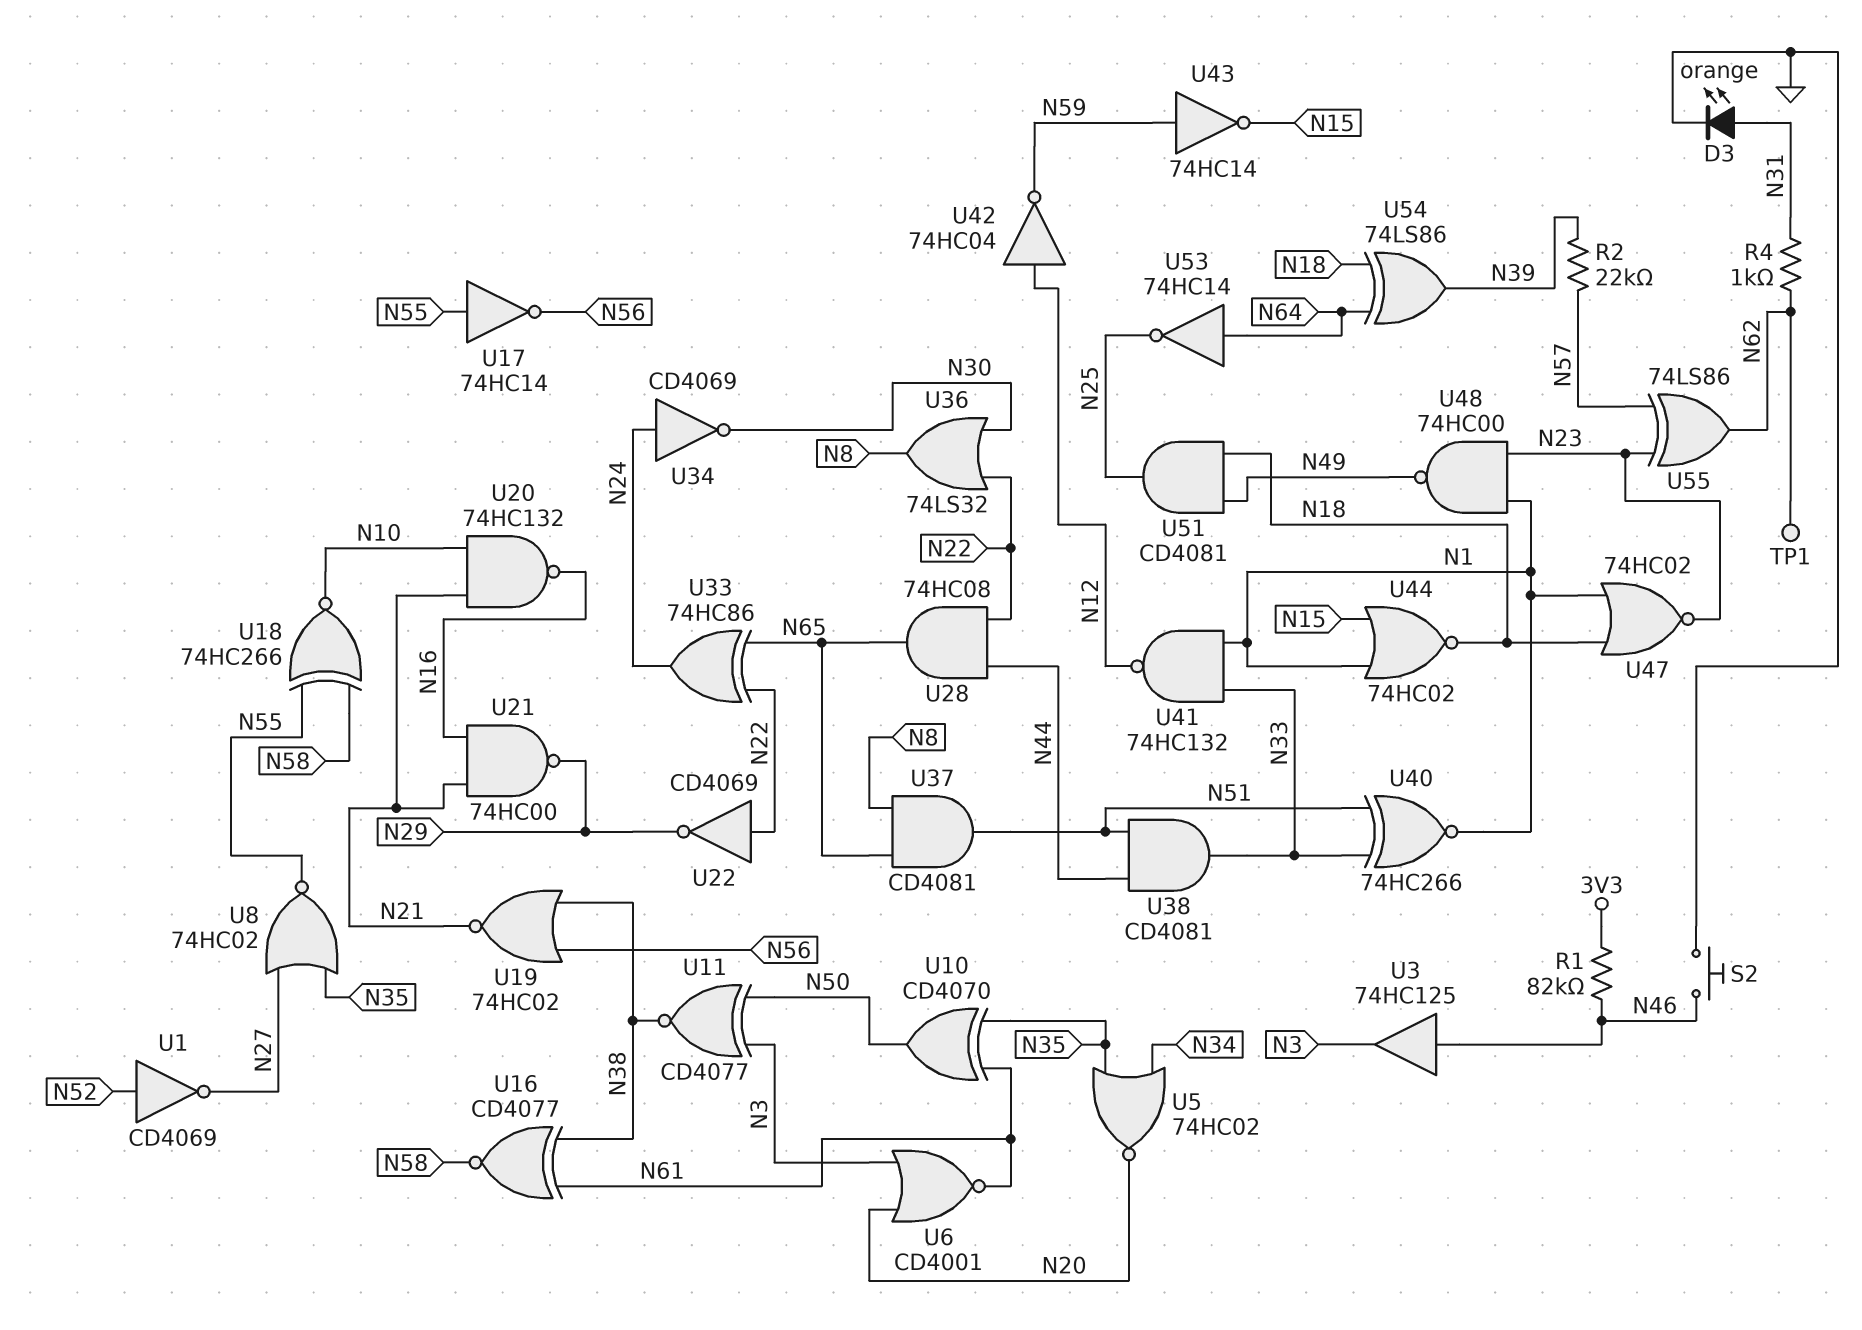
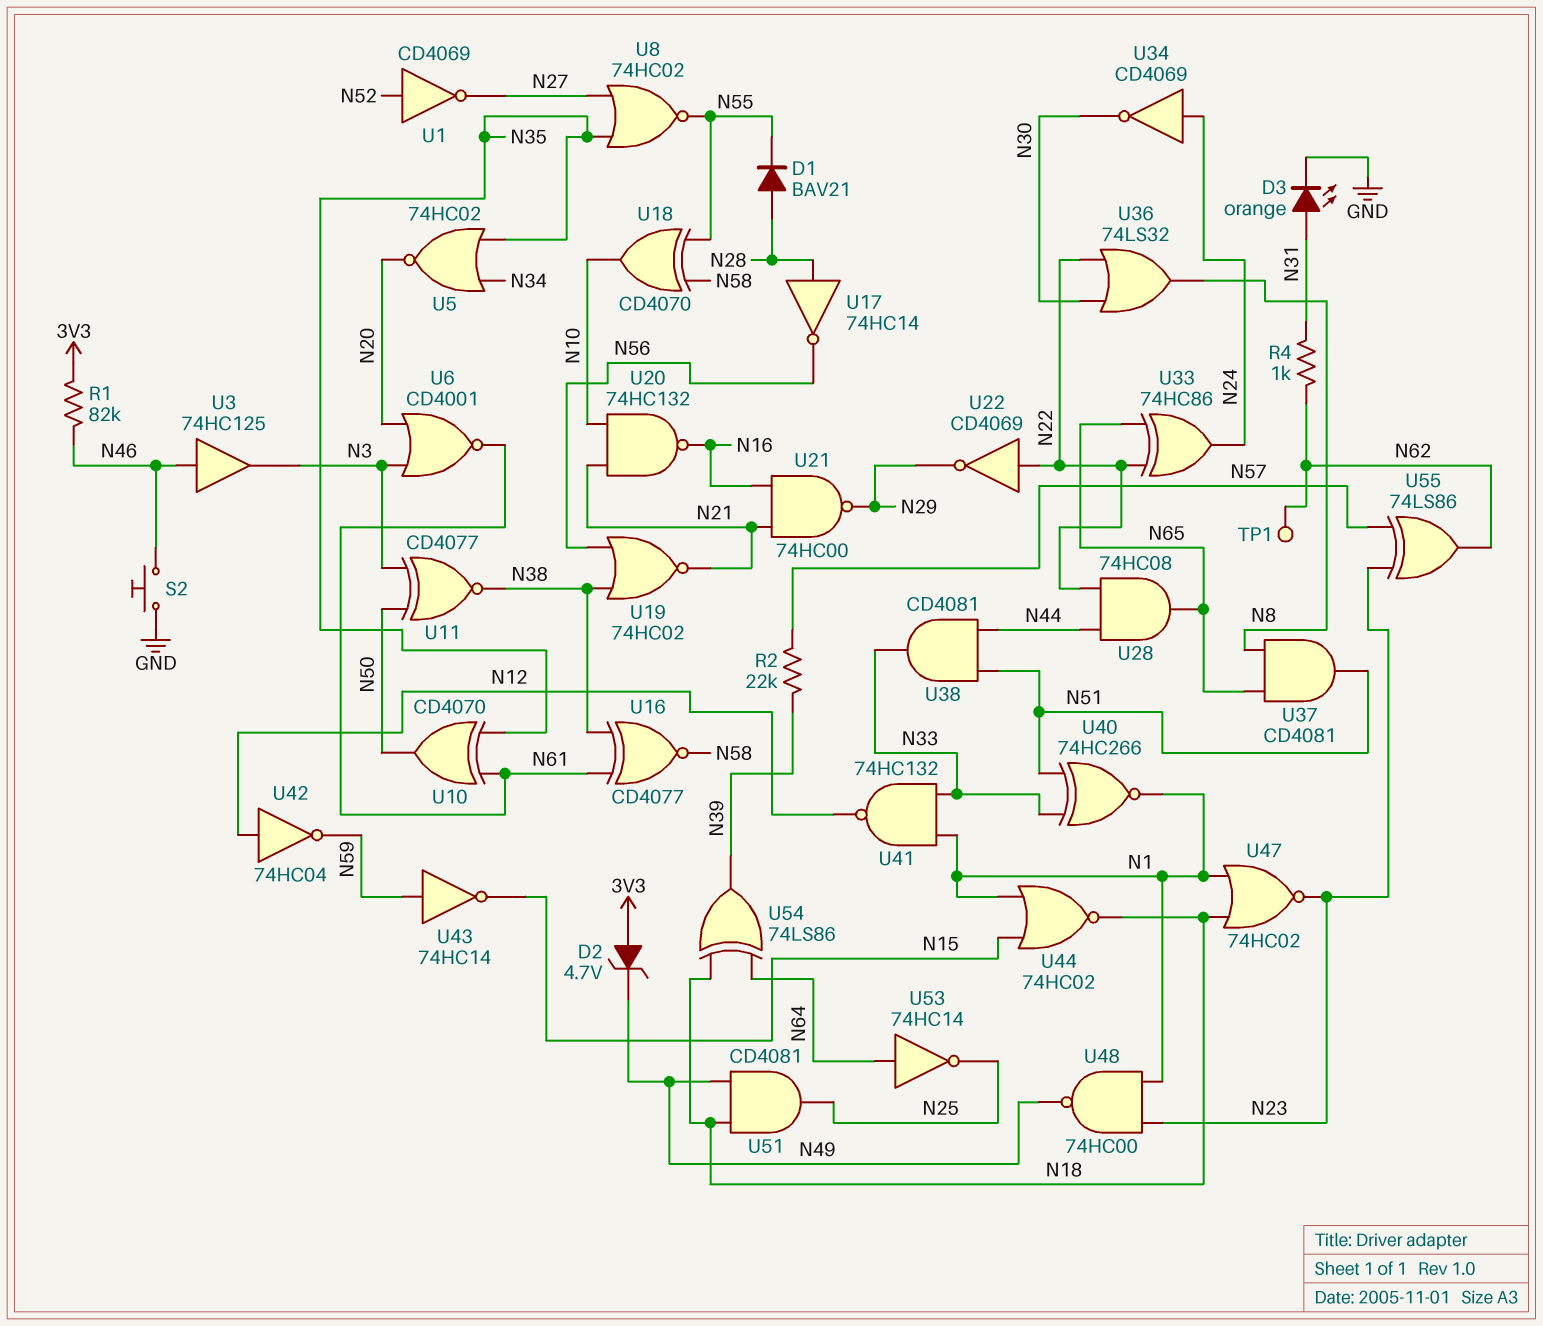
D1: none -> diode BAV21 (A N28, K N55)
D2: none -> zener 4.7V (A 3V3, K N49)
U17: NOT 74HC14 (in N55, out N56) -> NOT 74HC14 (in N28, out N56)
U18: XNOR 74HC266 (in N55, in N58, out N10) -> XOR CD4070 (in N55, in N58, out N10)

